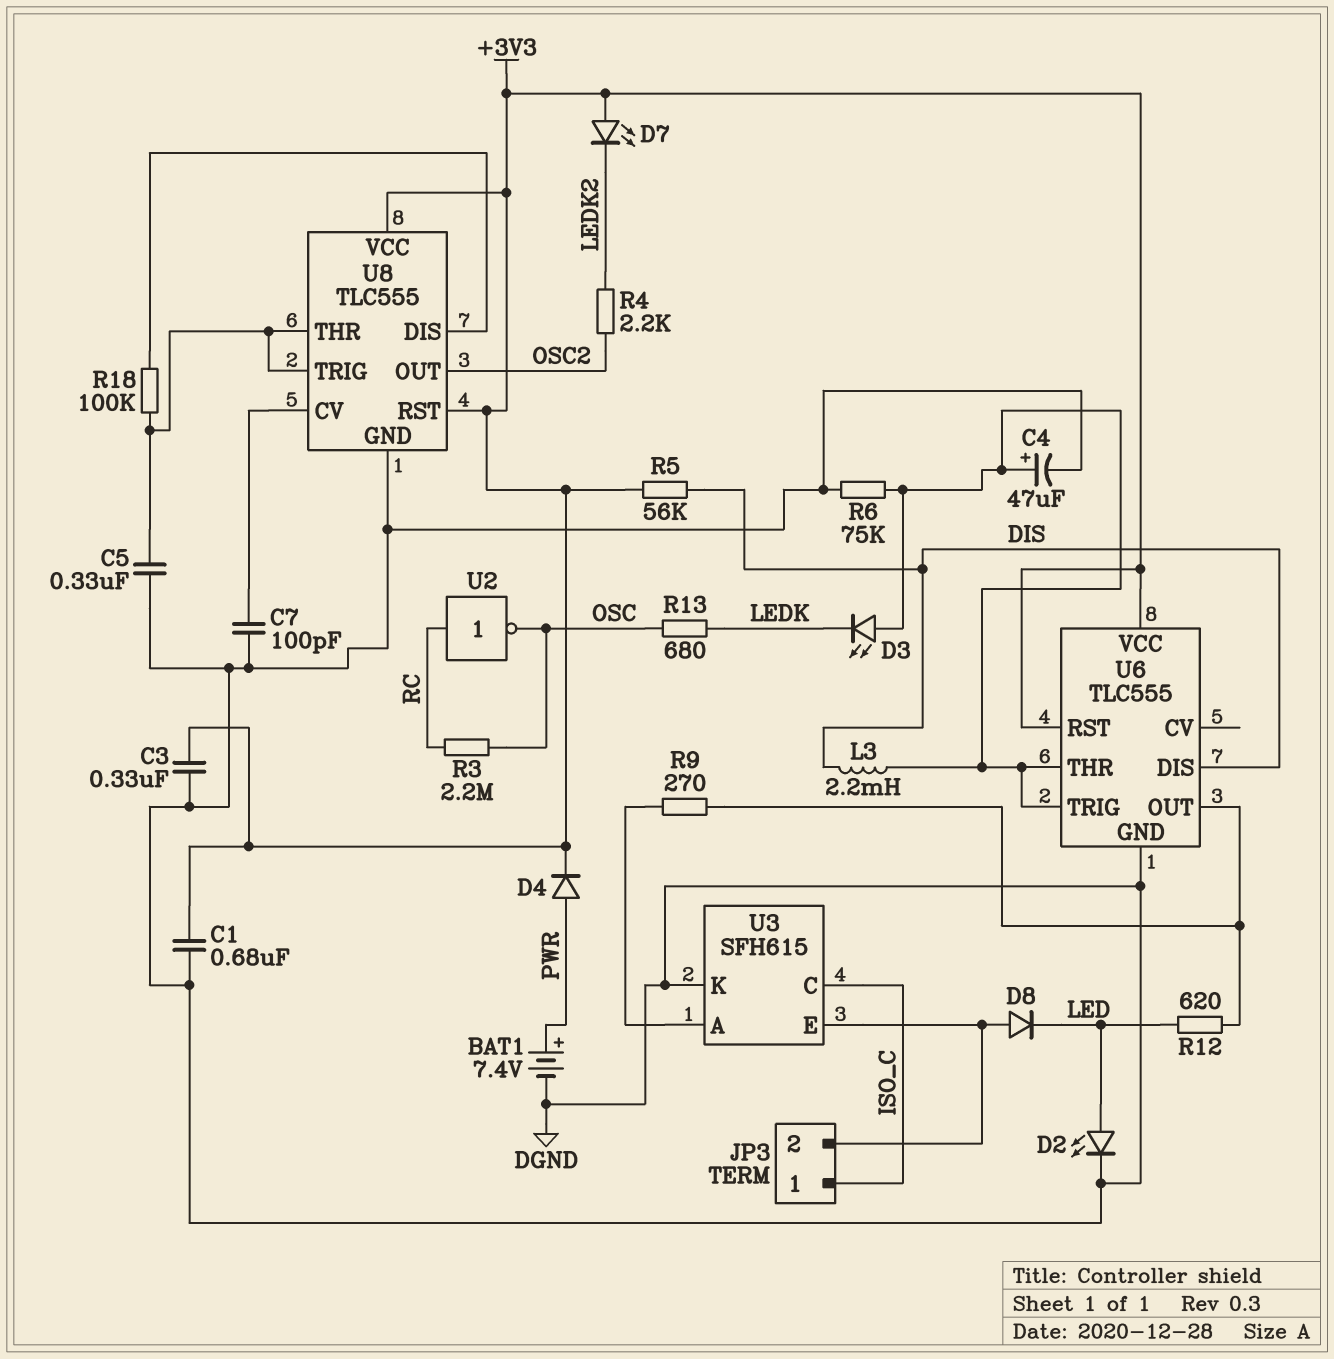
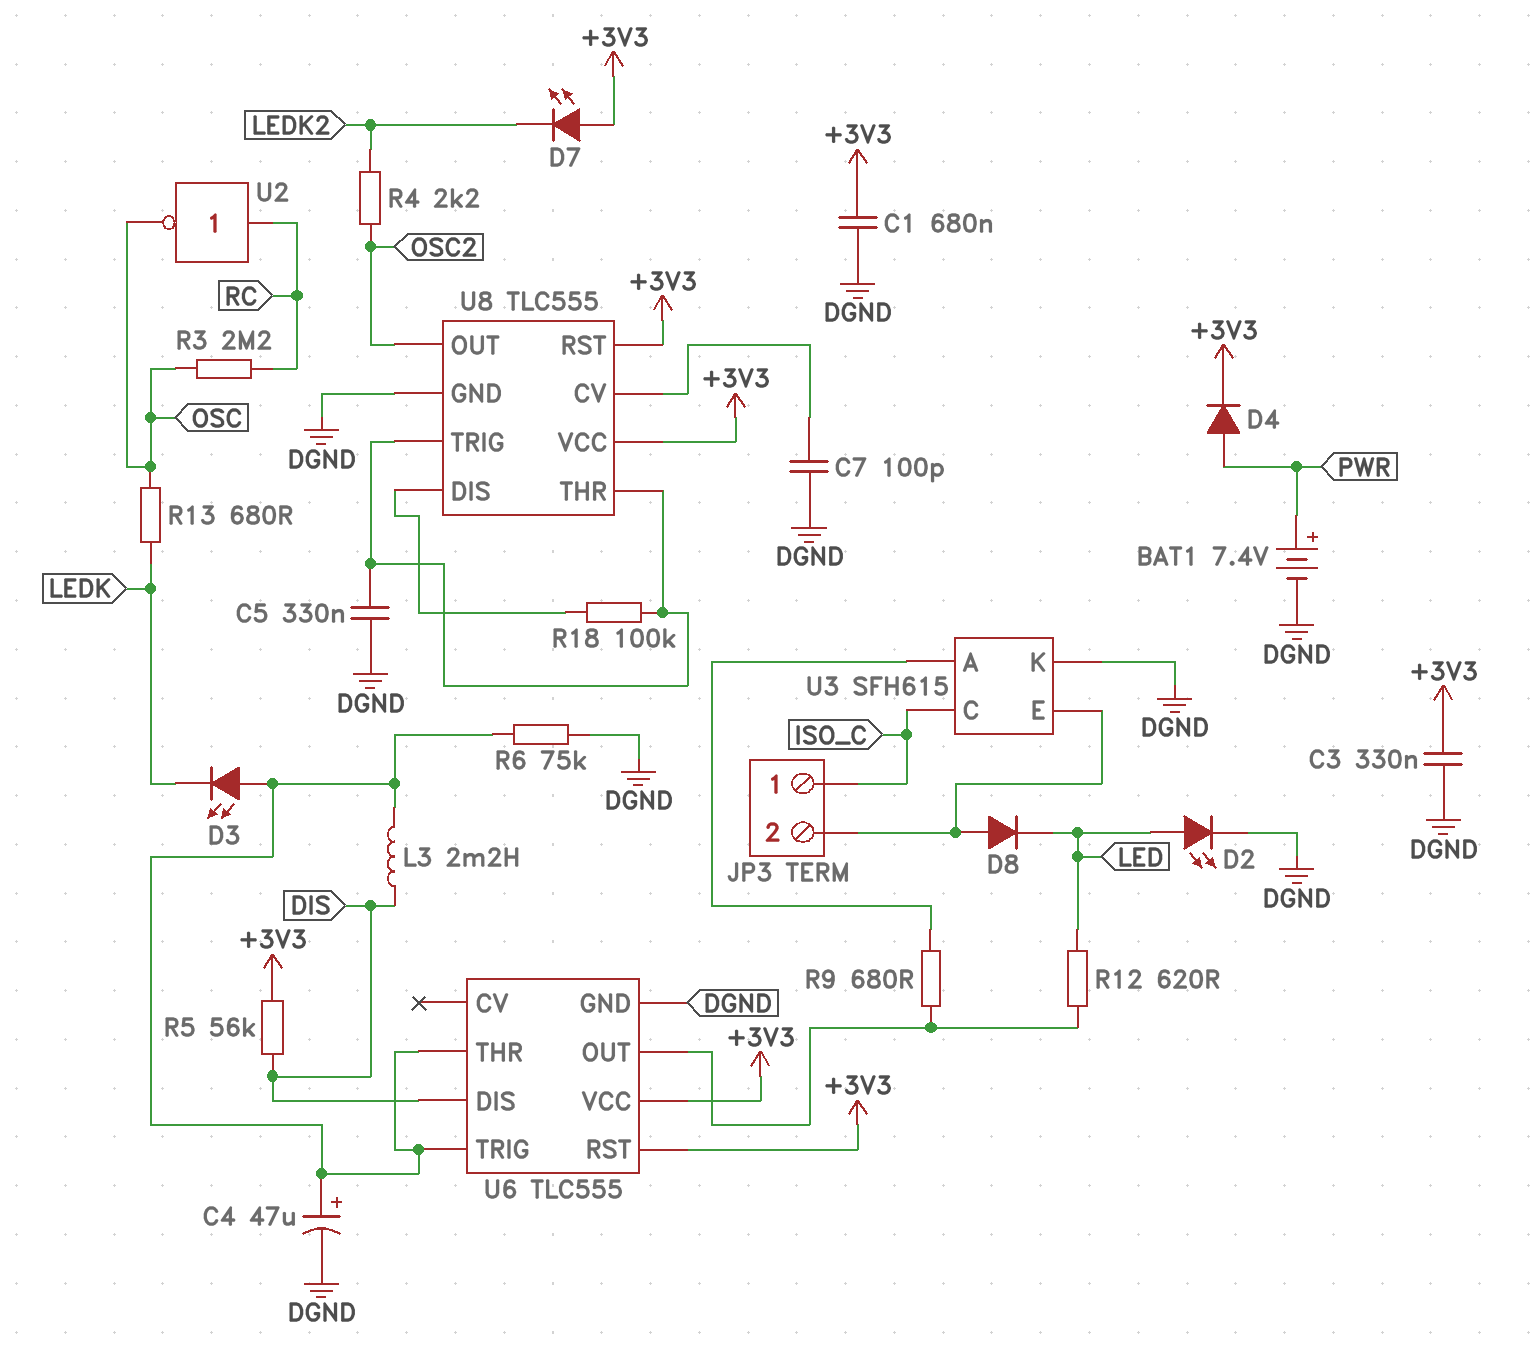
R9: 270 (U3/A, U6/OUT) -> 680 (U3/A, U6/OUT)

